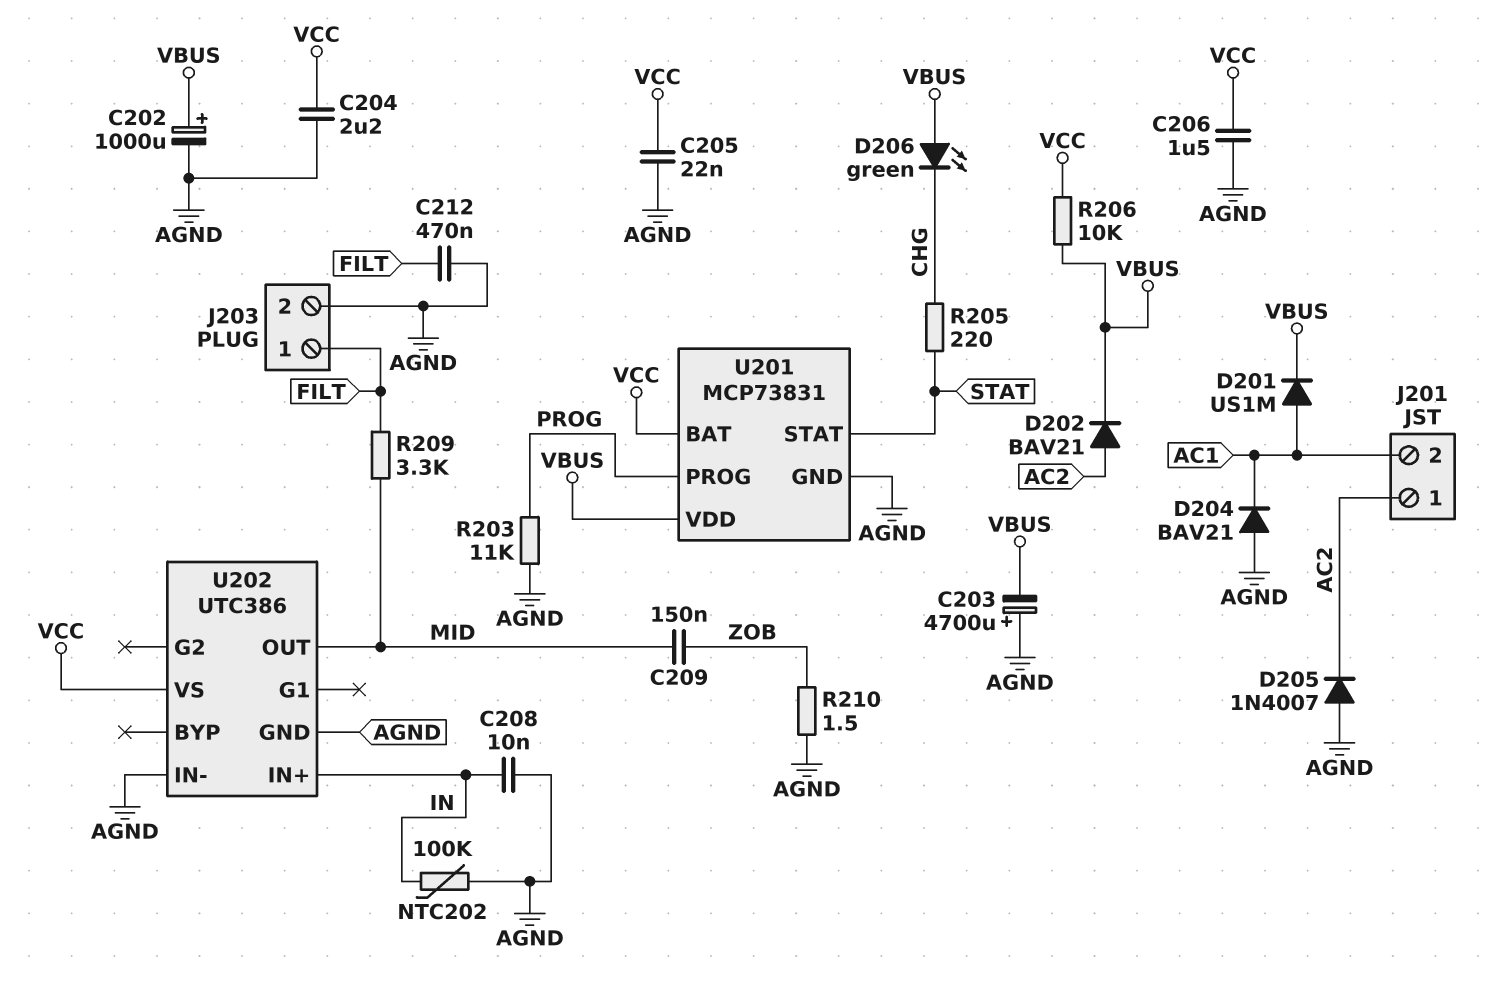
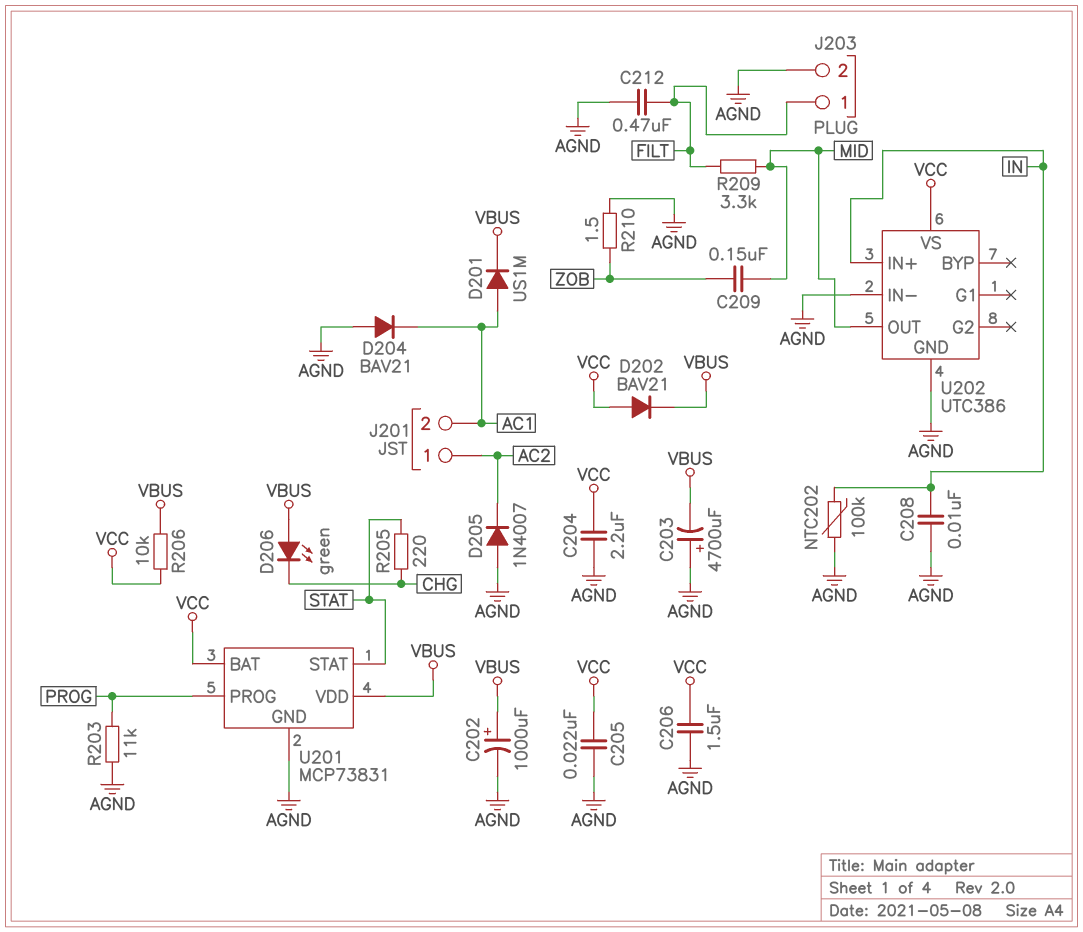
D202: diode BAV21 (A AC2, K VBUS) -> diode BAV21 (A VCC, K VBUS)

